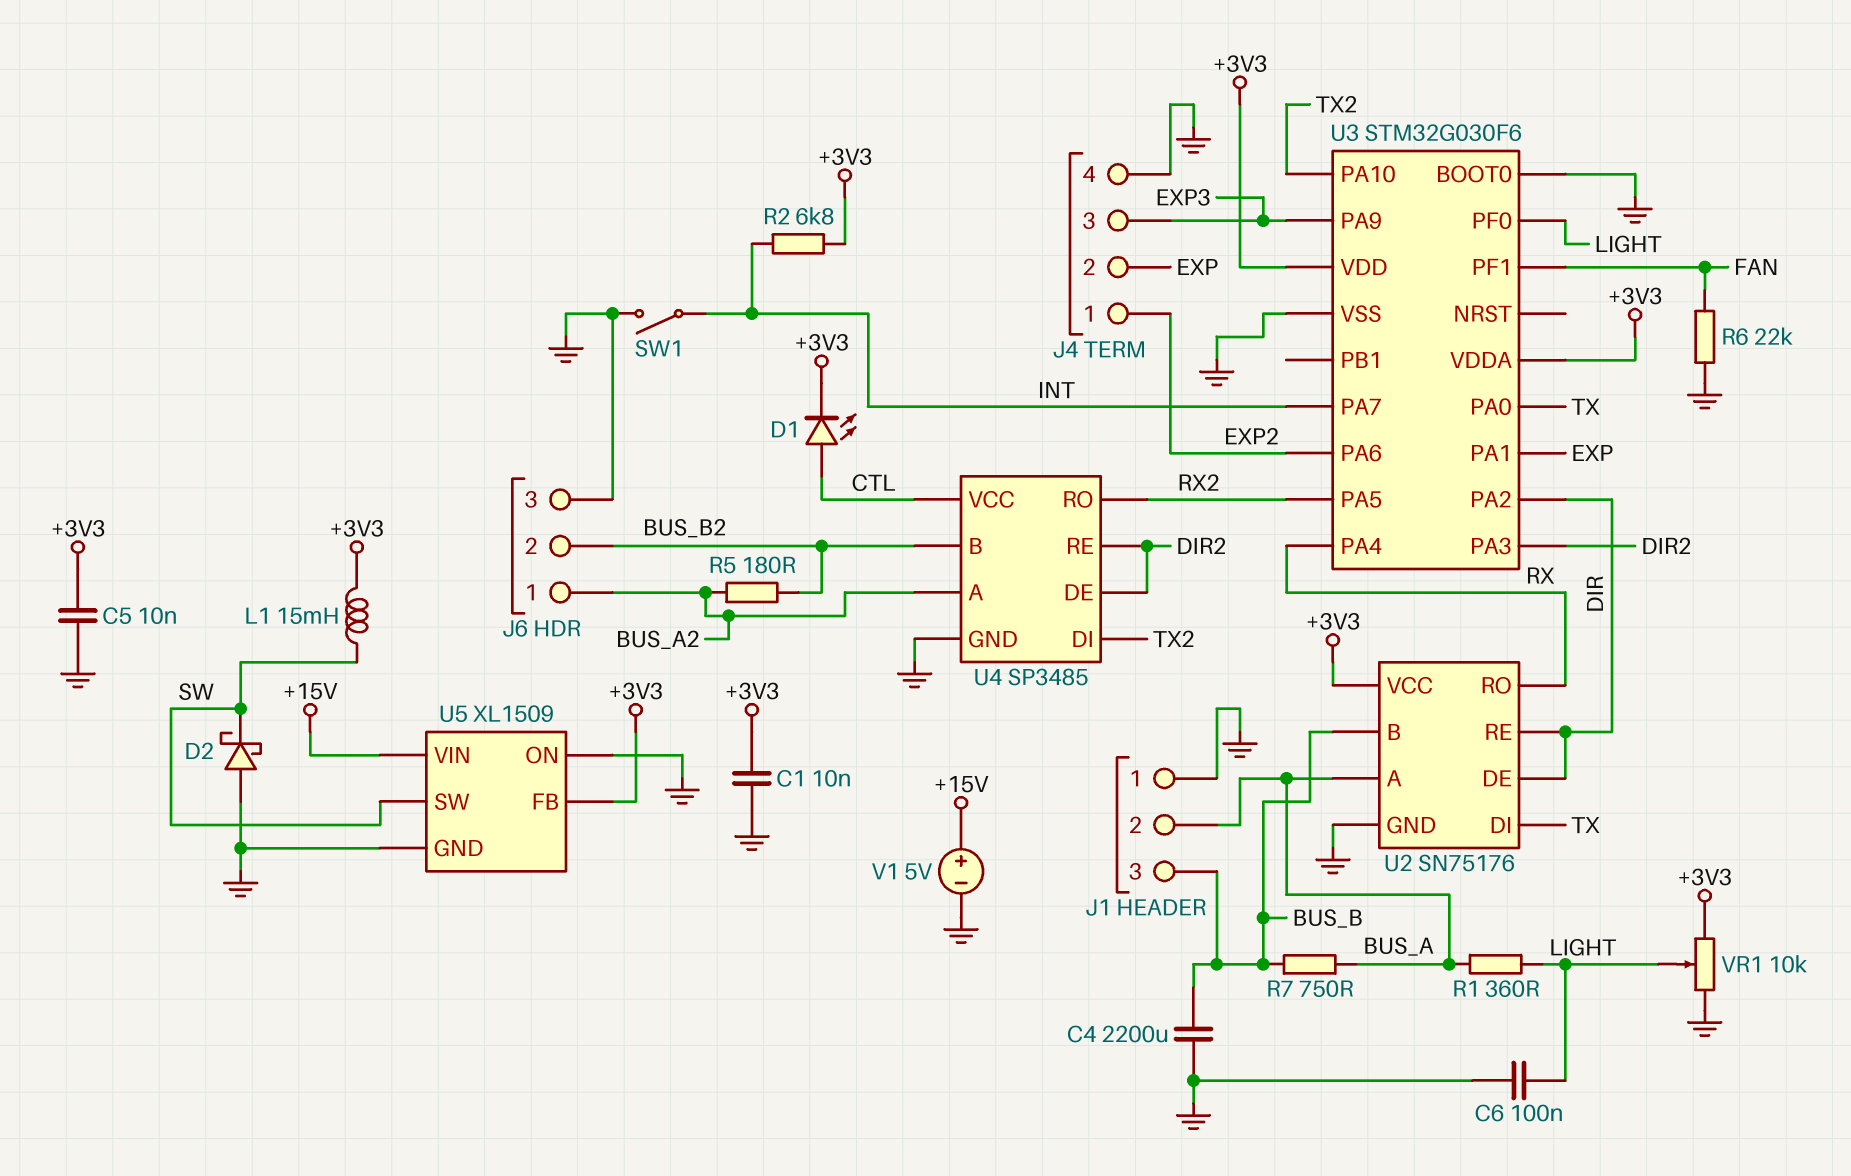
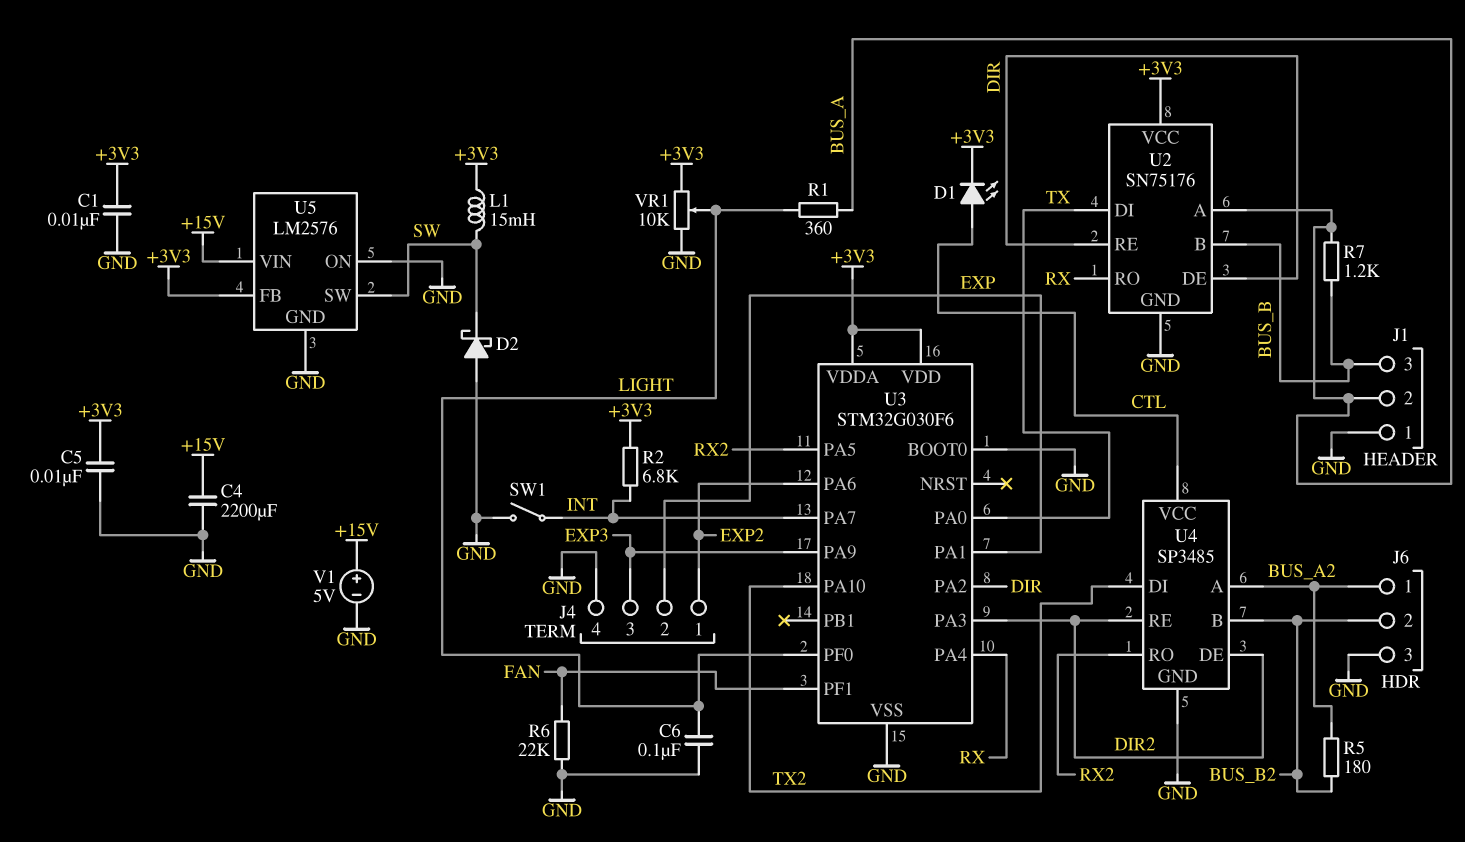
C4: 2200uF (BUS_B, GND) -> 2200uF (+15V, GND)
R7: 750 (BUS_A, BUS_B) -> 1.2k (BUS_A, BUS_B)
U5: XL1509 -> LM2576

